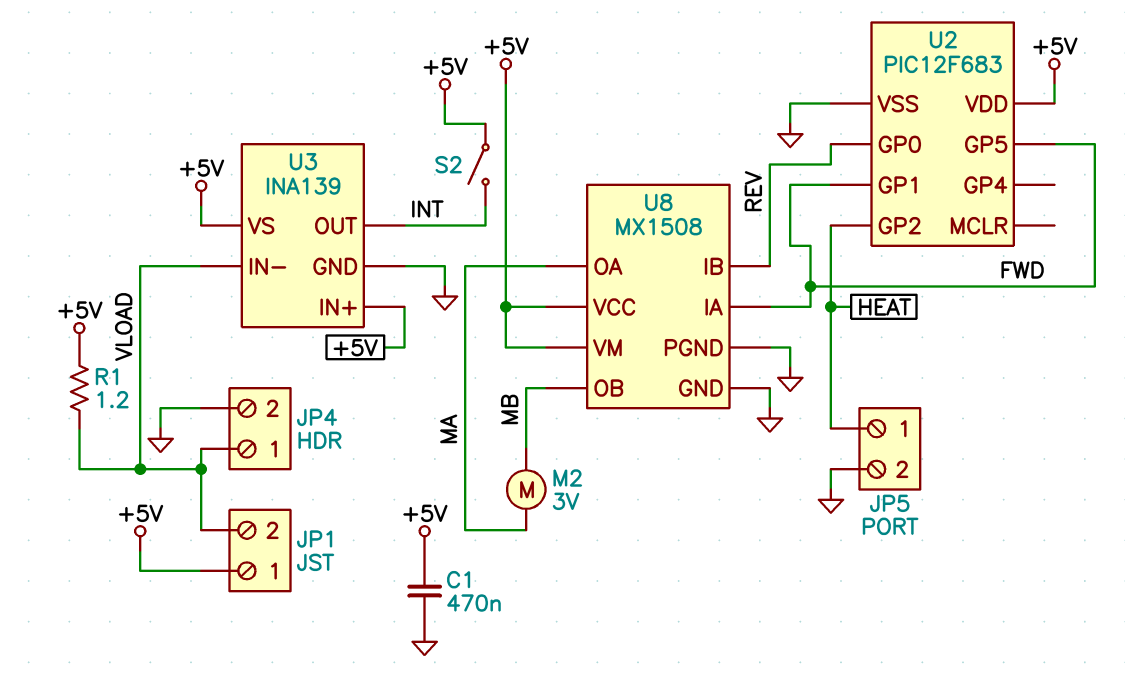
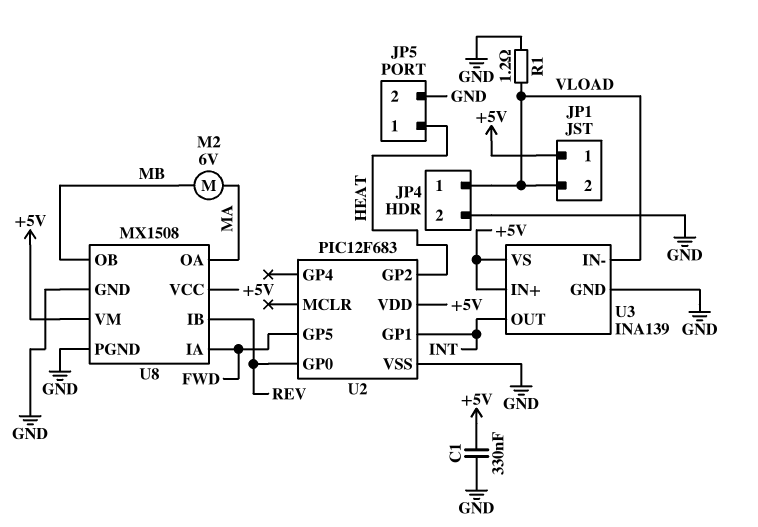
C1: 470nF (+5V, GND) -> 330nF (+5V, GND)
M2: motor 3V (MA, MB) -> motor 6V (MA, MB)
R1: 1.2 (+5V, VLOAD) -> 1.2 (GND, VLOAD)
S2: switch (+5V, INT) -> none
U2 pin GP1: FWD -> INT

